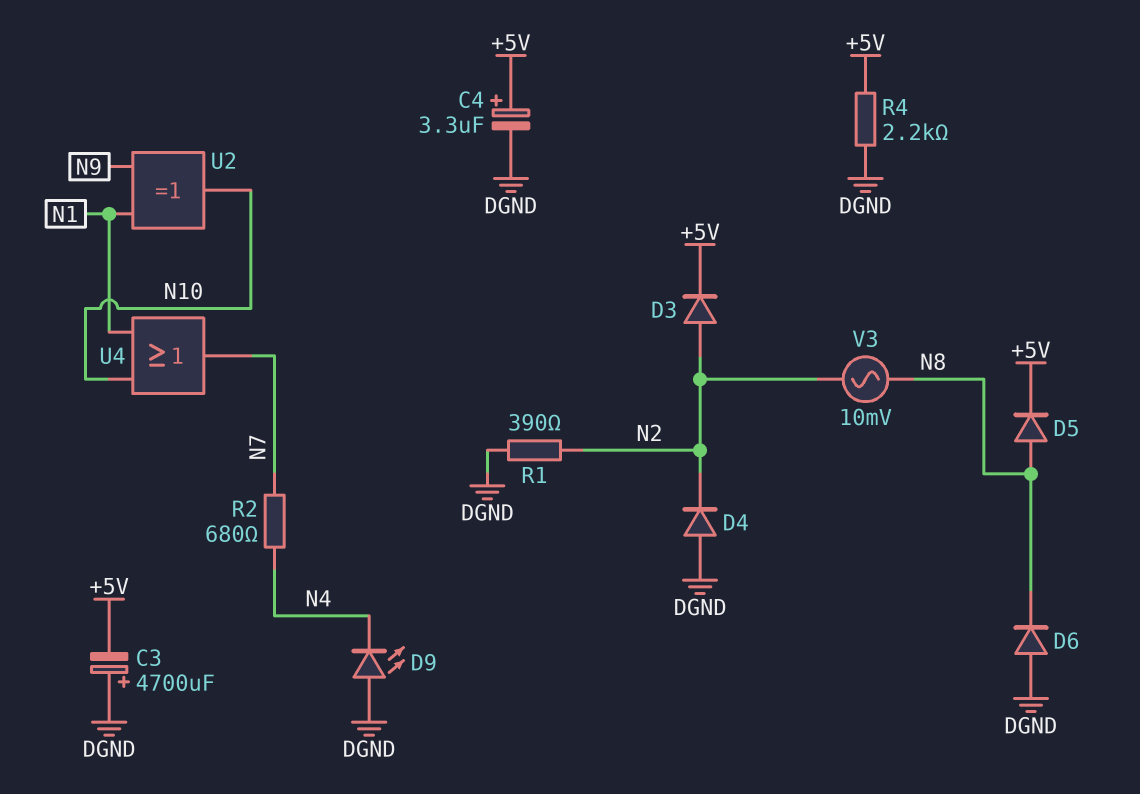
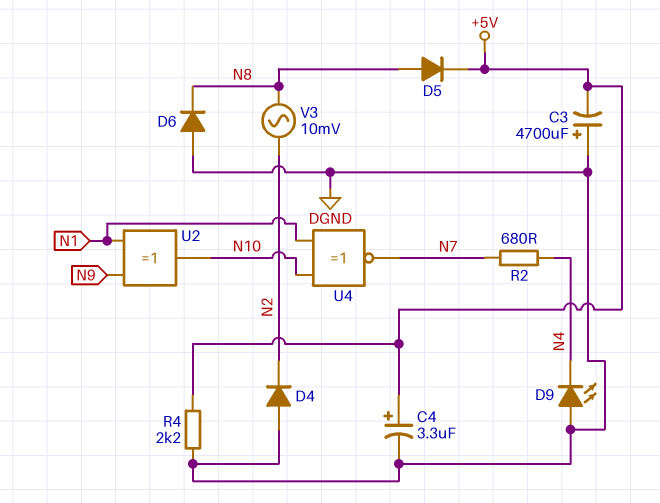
D3: diode (A N2, K +5V) -> none
R1: 390 (DGND, N2) -> none
U4: OR (in N1, in N10, out N7) -> XNOR (in N1, in N10, out N7)

